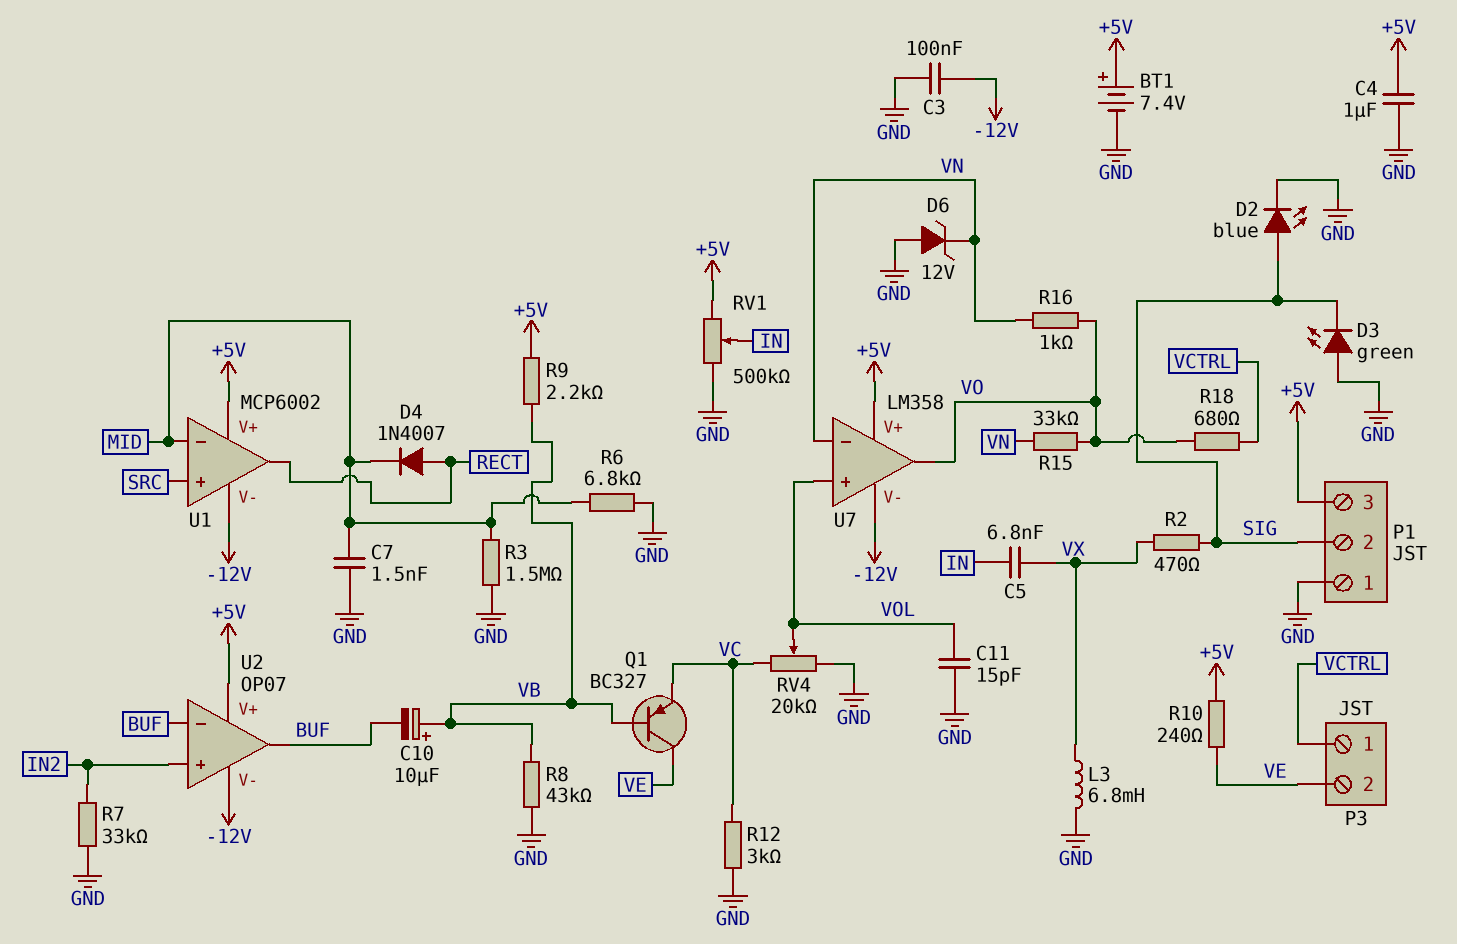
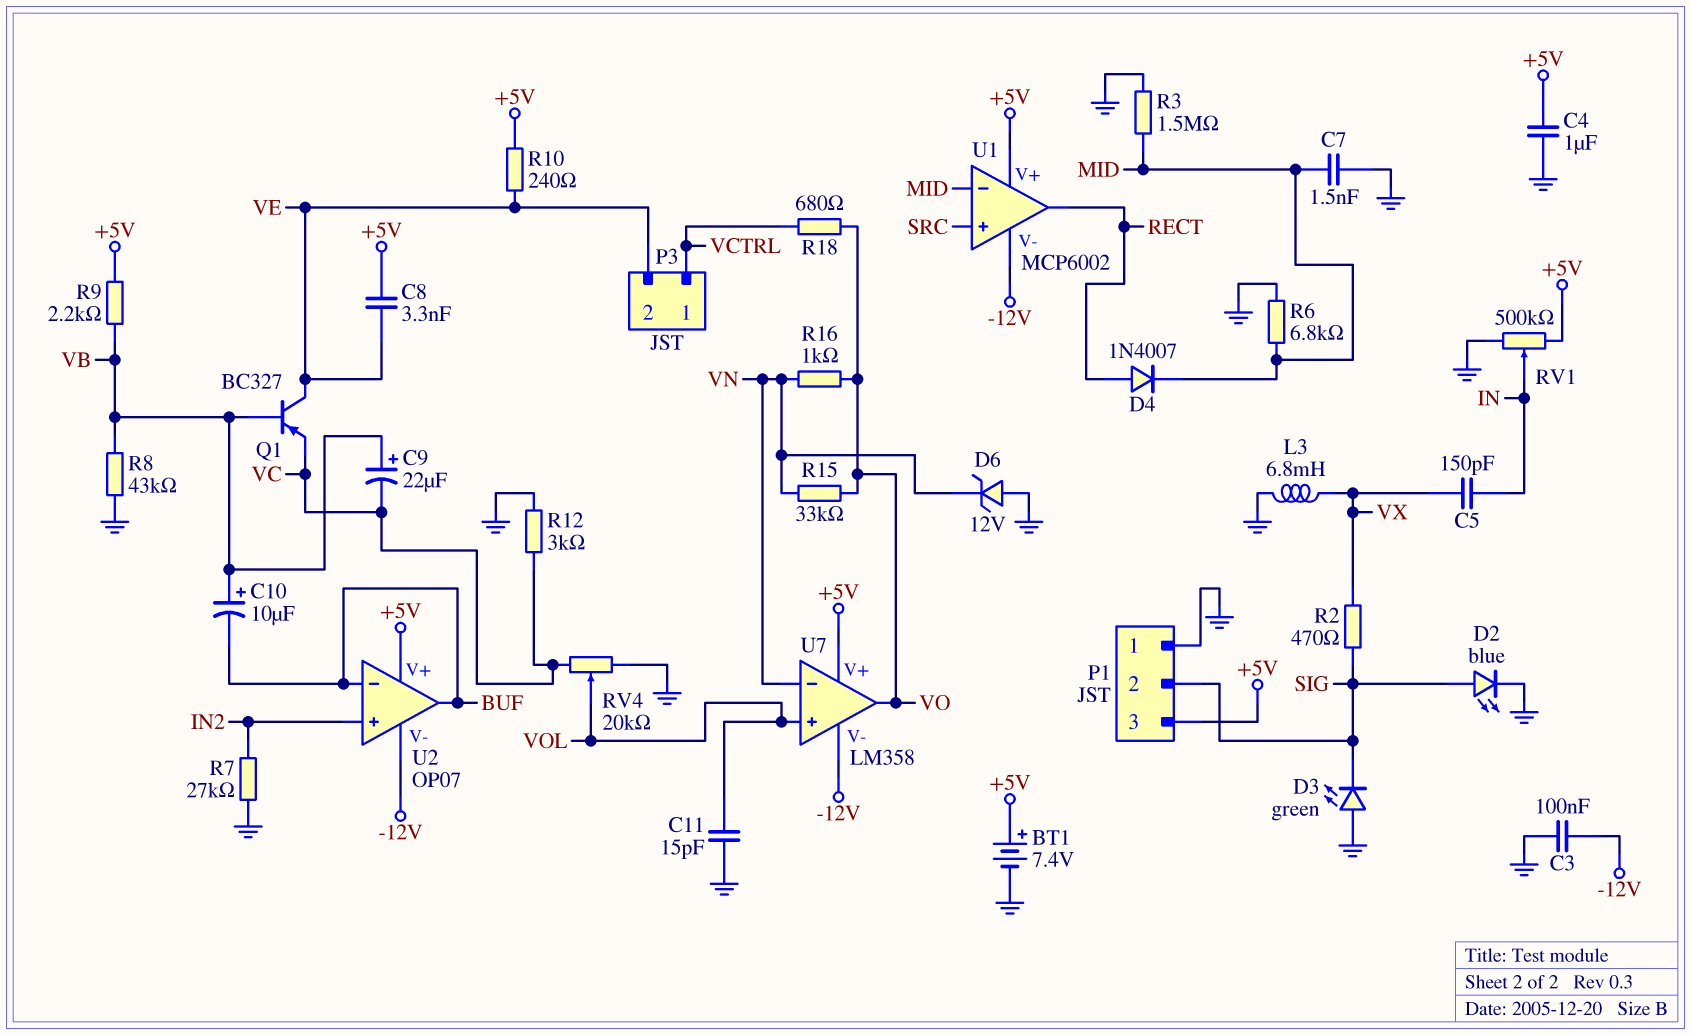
C5: 6.8nF (IN, VX) -> 150pF (IN, VX)
C8: none -> 3.3nF (+5V, VE)
C9: none -> 22uF (plus VB, minus VC)
R7: 33k (GND, IN2) -> 27k (GND, IN2)

